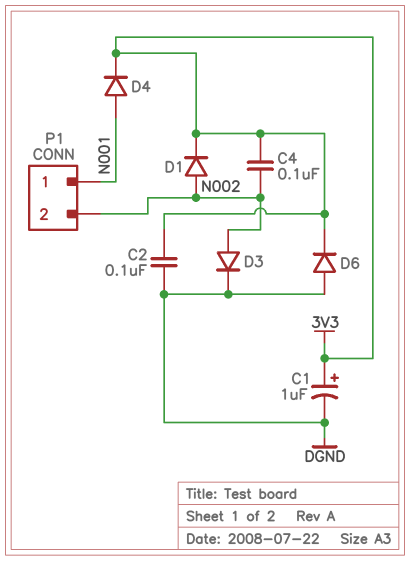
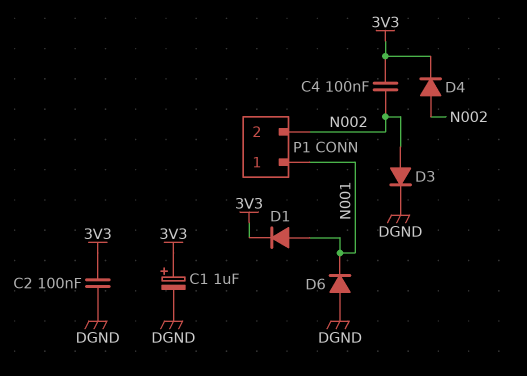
D1: diode (A N002, K 3V3) -> diode (A N001, K 3V3)
D4: diode (A N001, K 3V3) -> diode (A N002, K 3V3)
D6: diode (A DGND, K 3V3) -> diode (A DGND, K N001)

